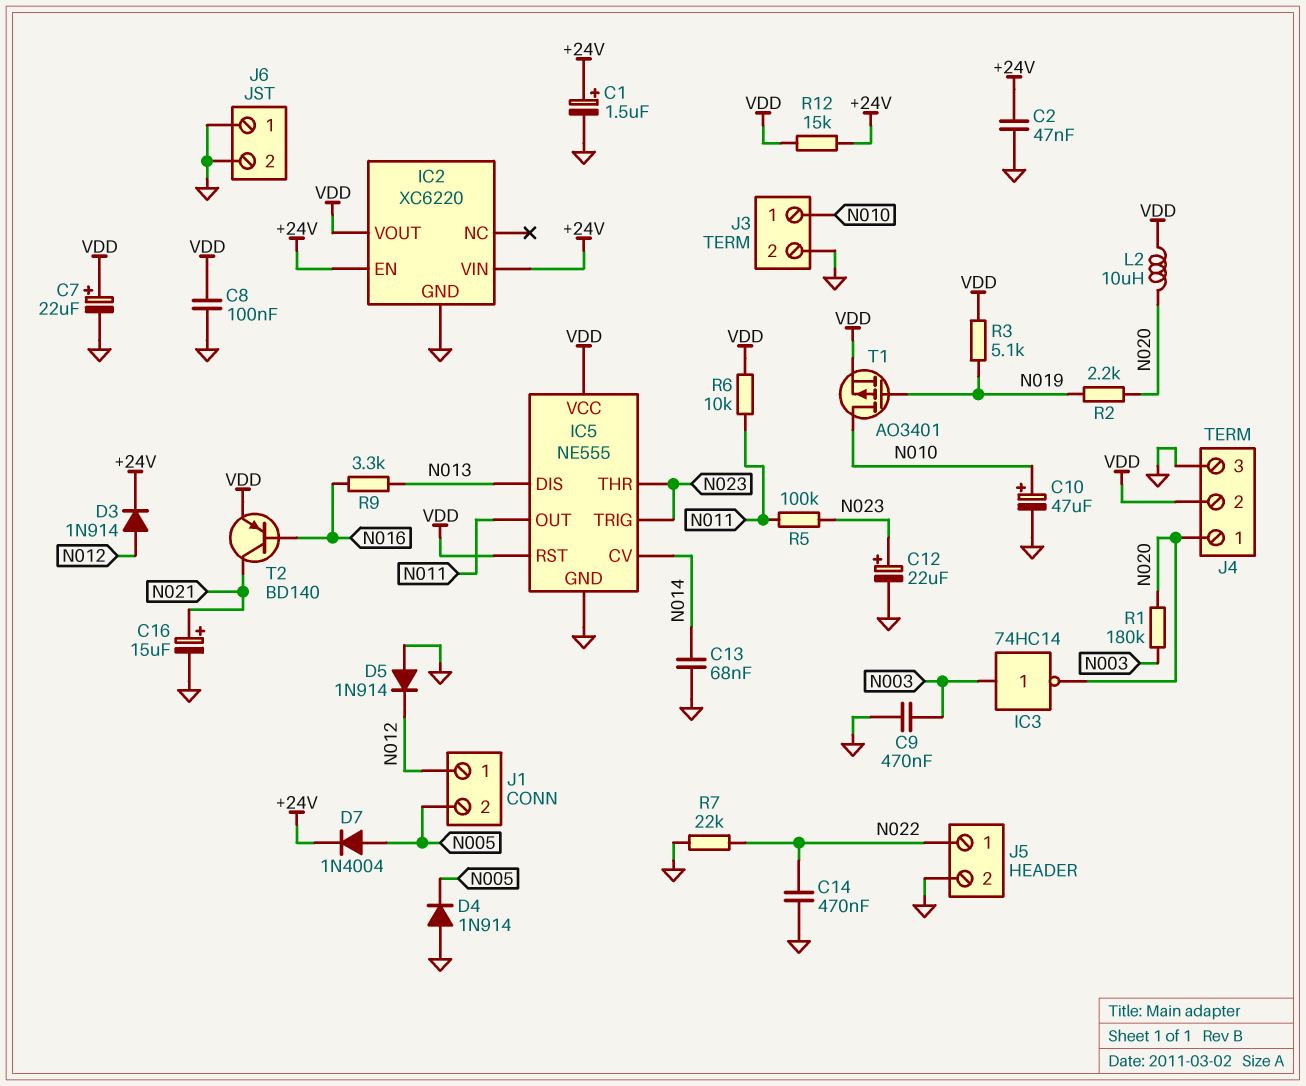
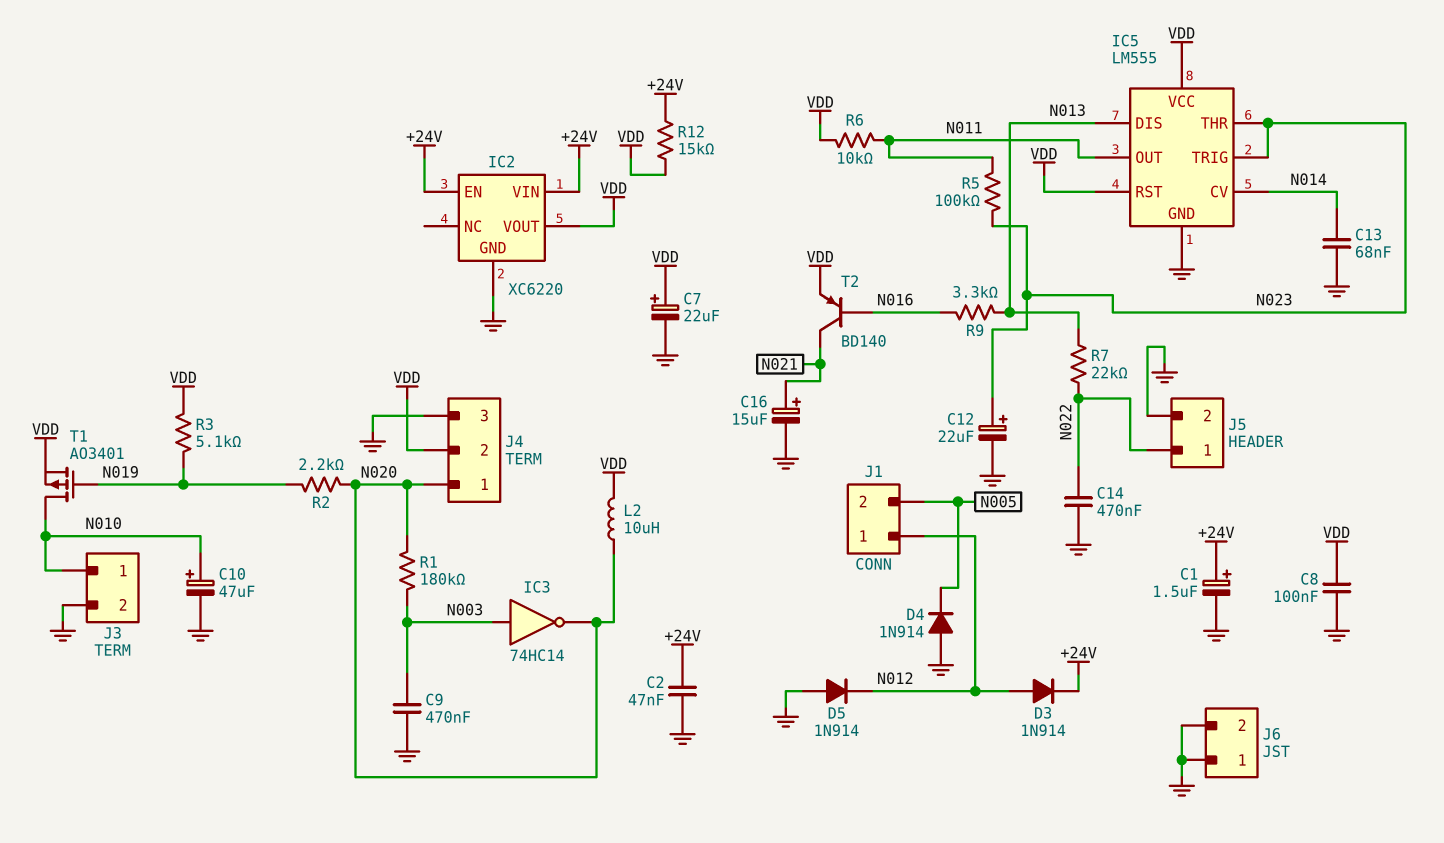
D7: diode 1N4004 (A N005, K +24V) -> none
IC5: NE555 -> LM555
R7: 22k (GND, N022) -> 22k (N013, N022)

